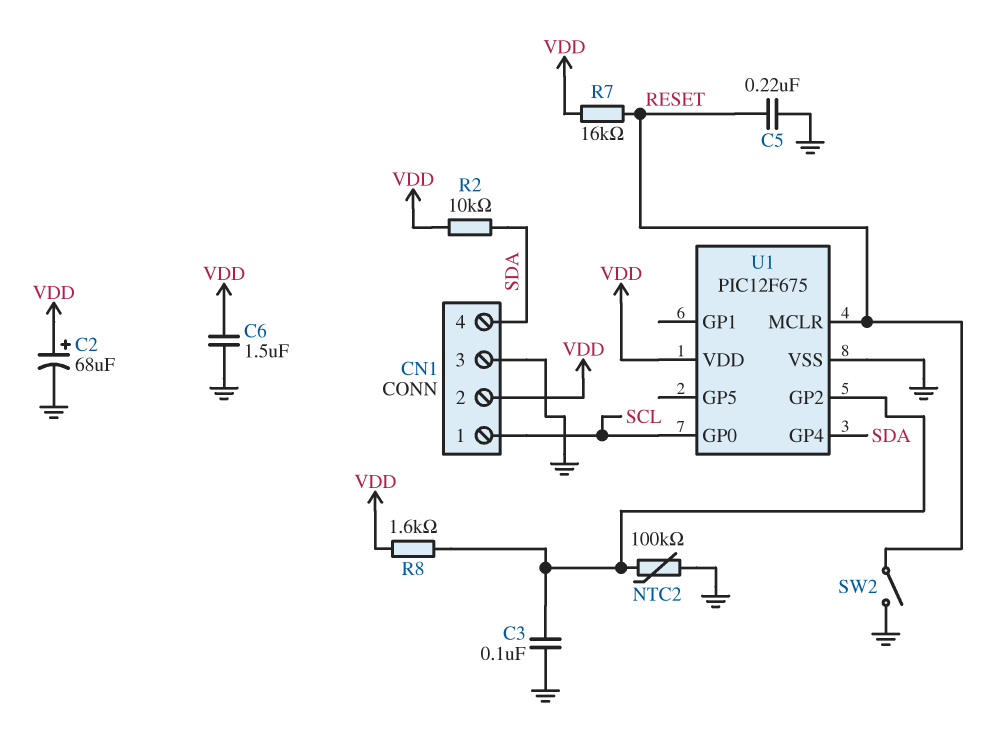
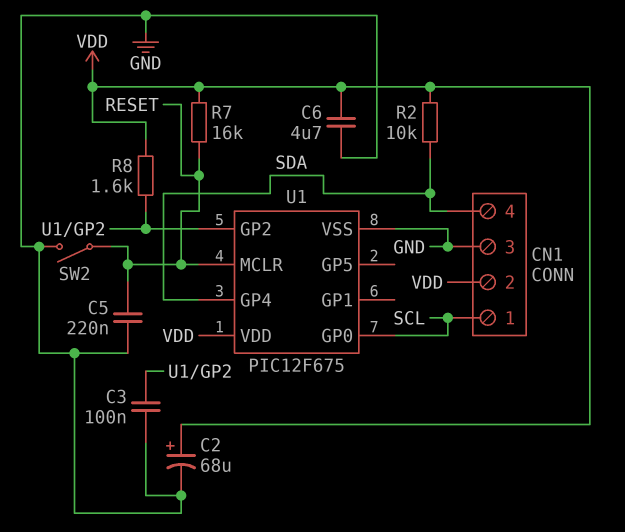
C6: 1.5uF (GND, VDD) -> 4.7uF (GND, VDD)
NTC2: 100k (GND, U1/GP2) -> none

